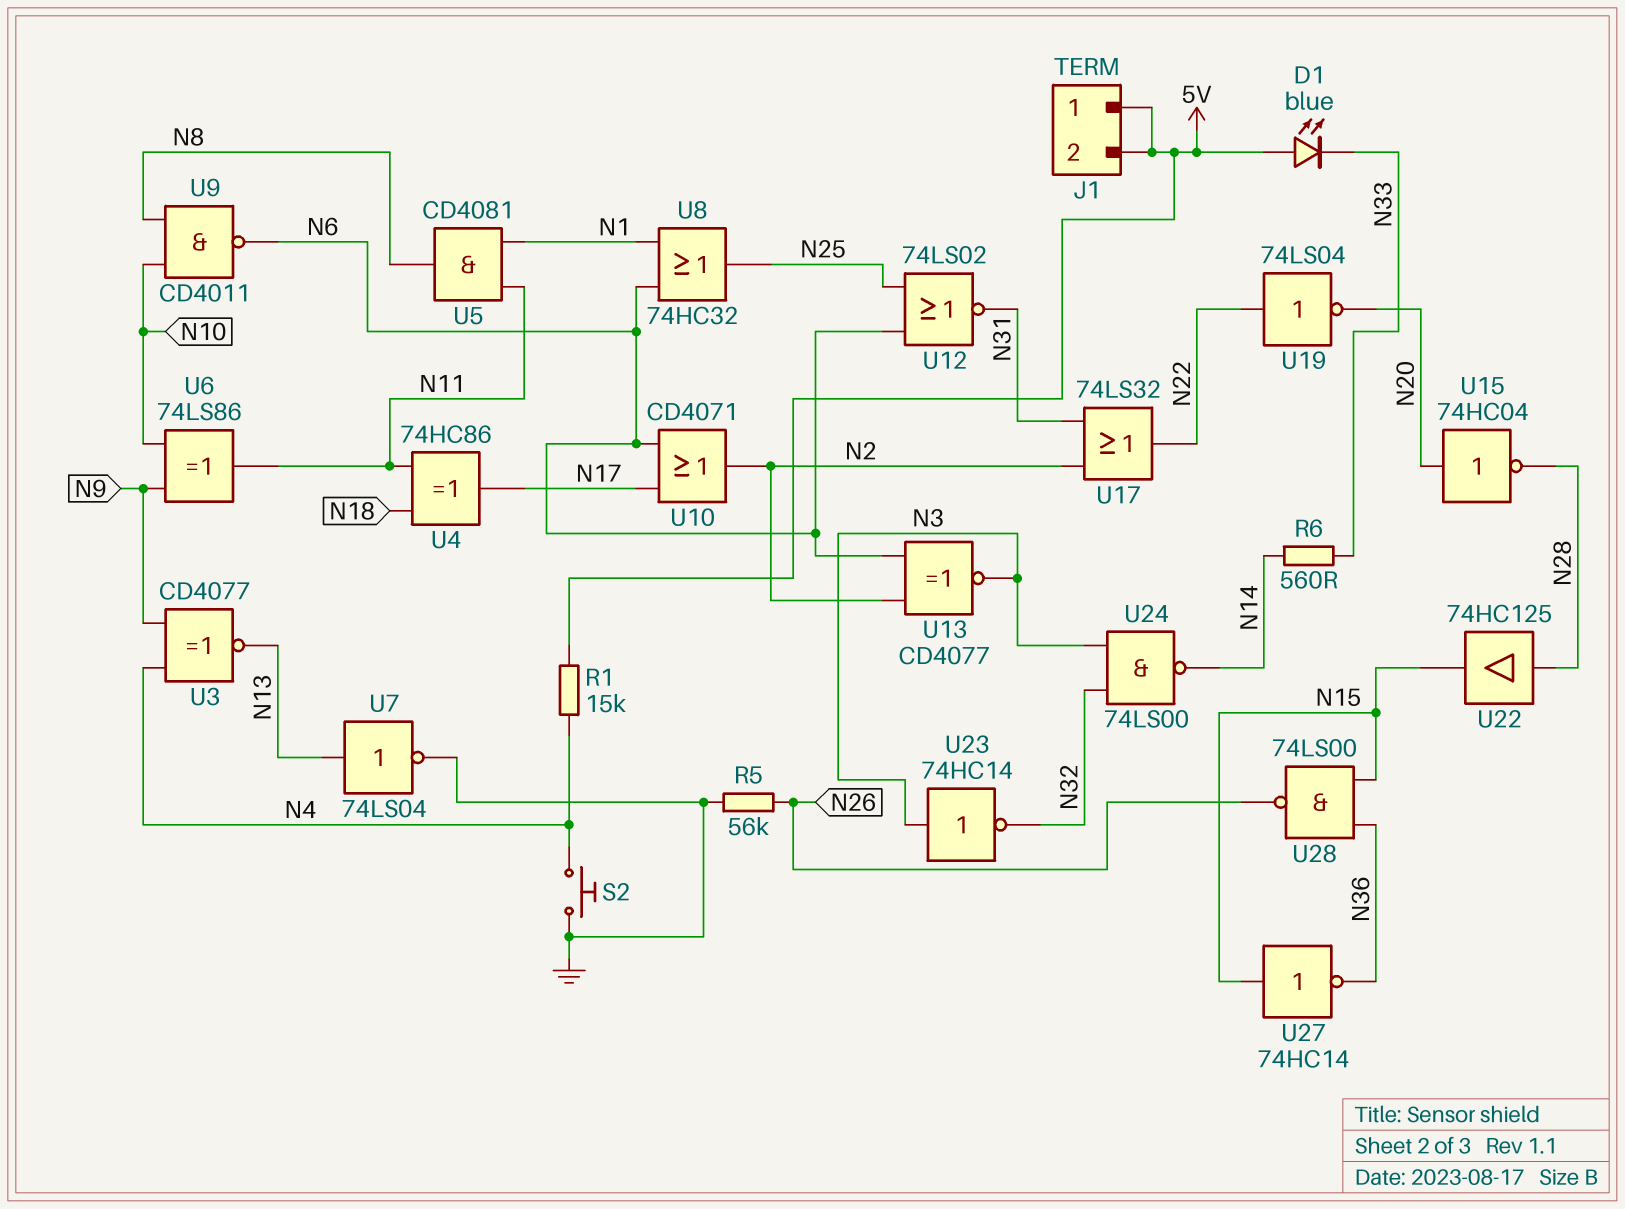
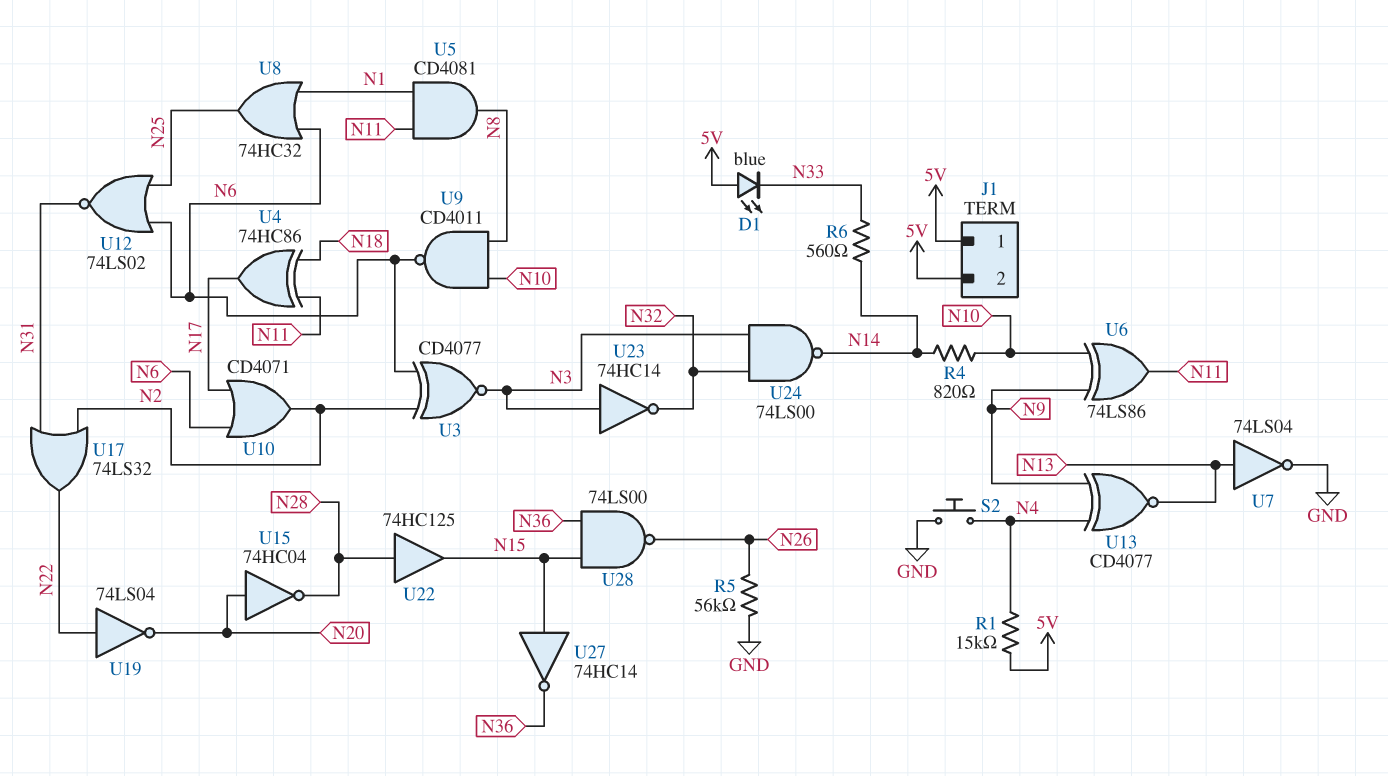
R4: none -> 820 (N10, N14)
U3: XNOR CD4077 (in N4, in N9, out N13) -> XNOR CD4077 (in N2, in N6, out N3)
U13: XNOR CD4077 (in N2, in N6, out N3) -> XNOR CD4077 (in N4, in N9, out N13)

